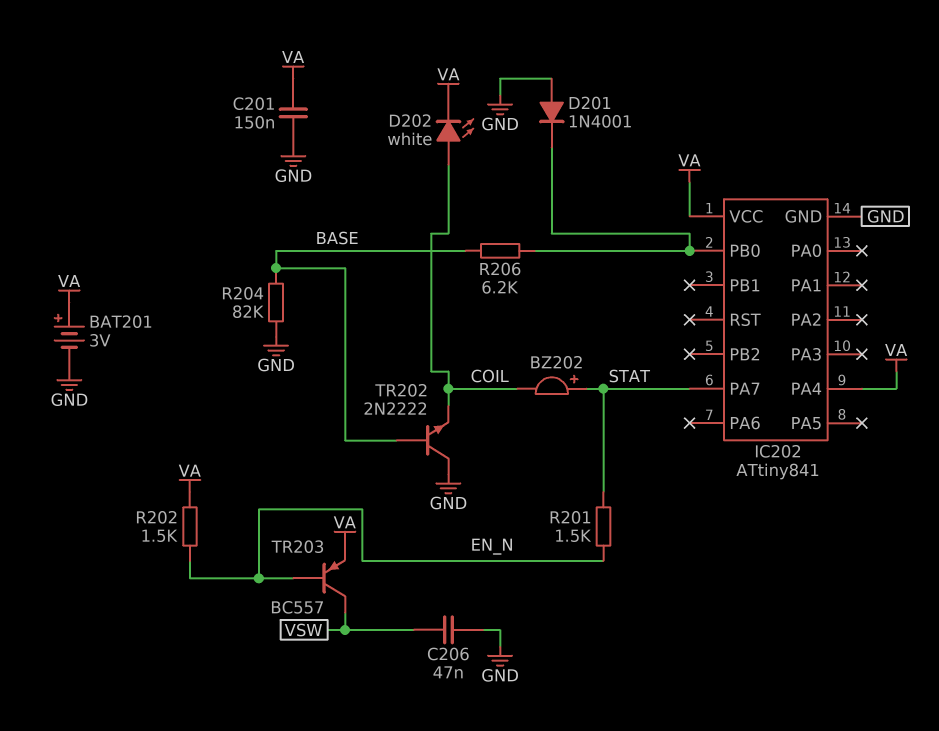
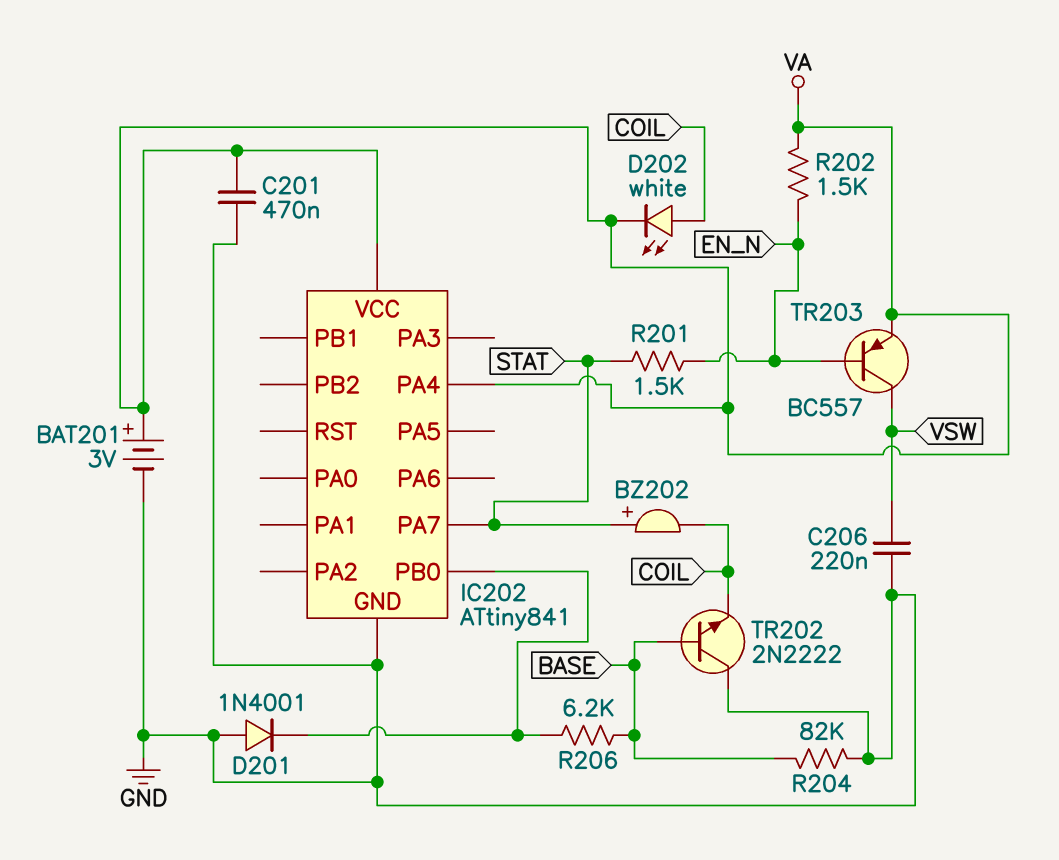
C201: 150nF (GND, VA) -> 470nF (GND, VA)
C206: 47nF (GND, VSW) -> 220nF (GND, VSW)

